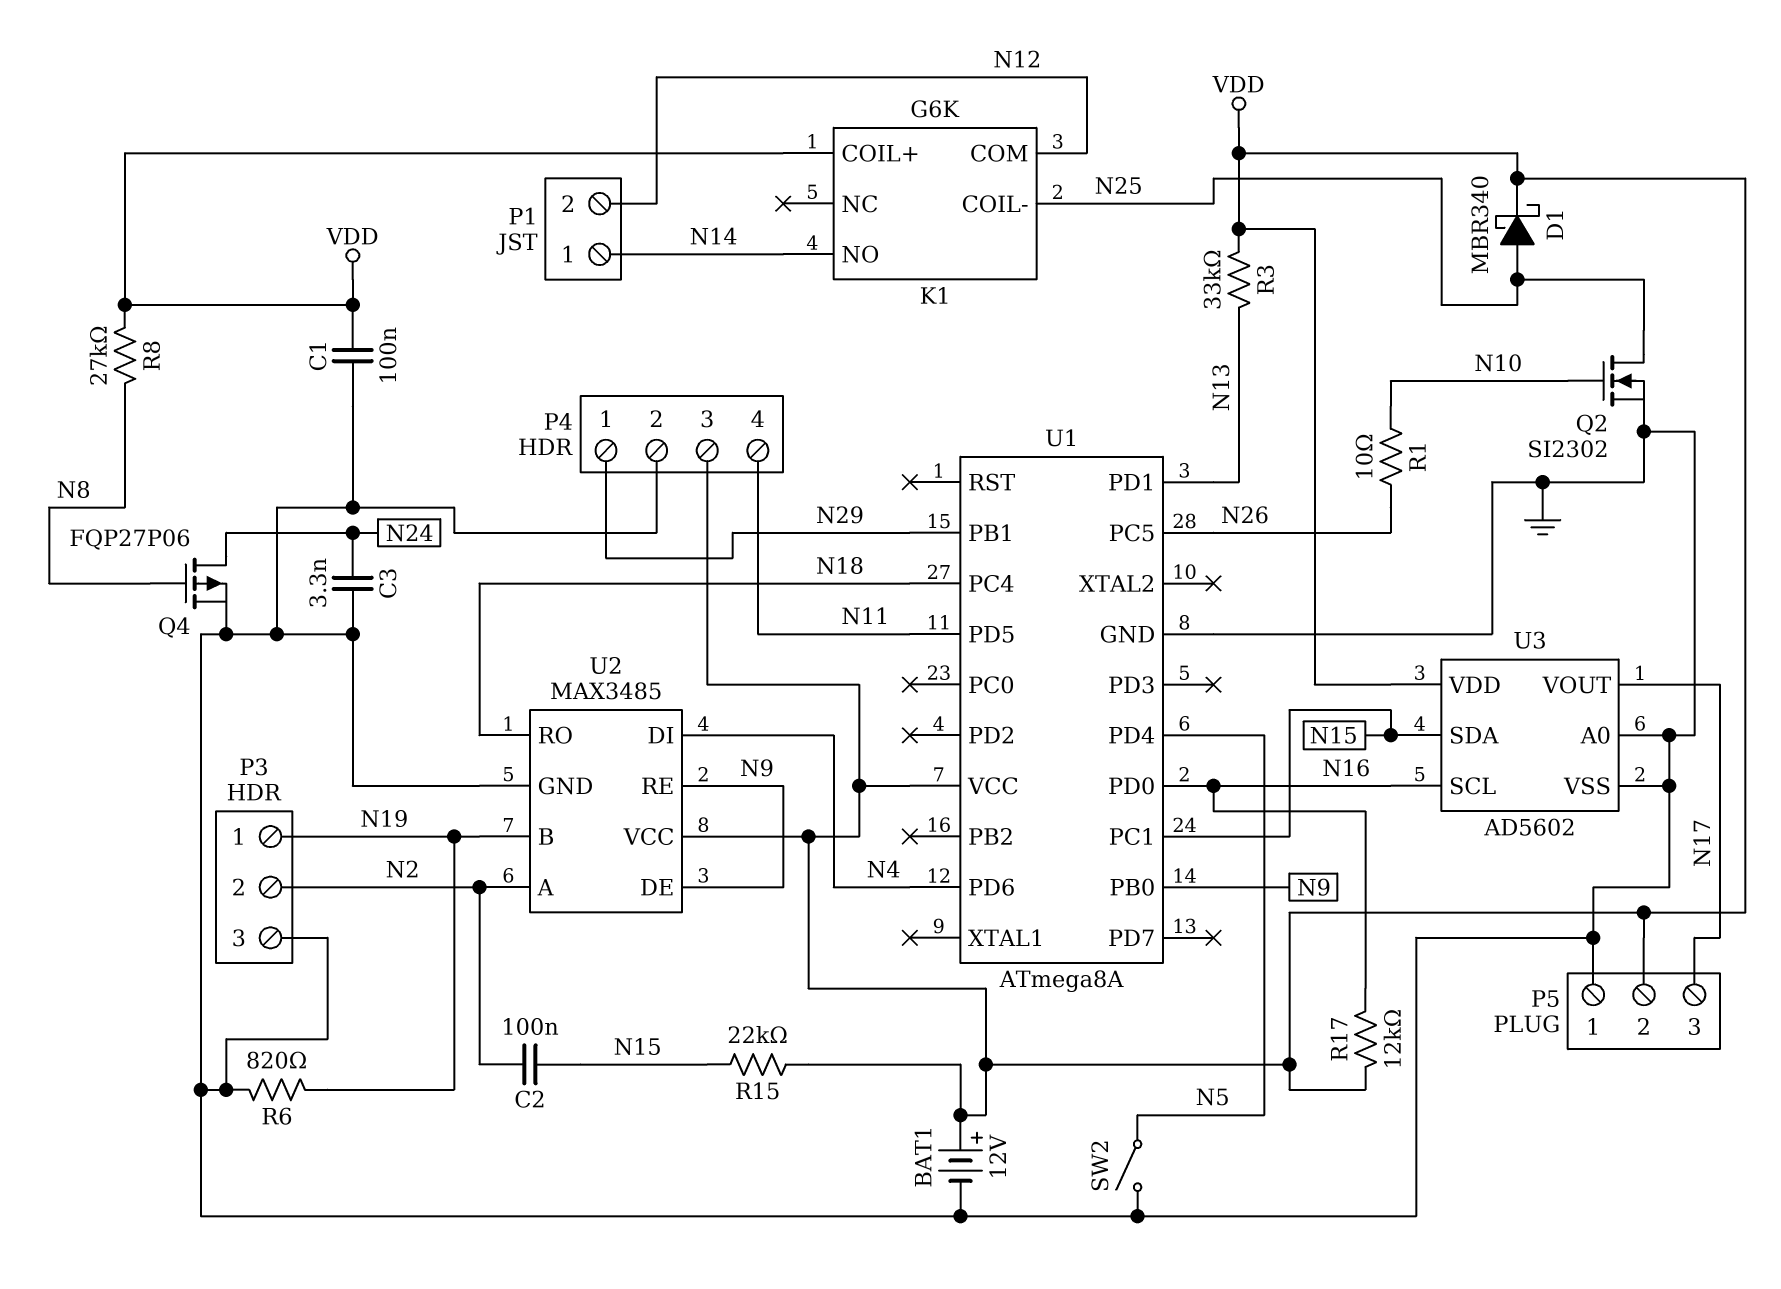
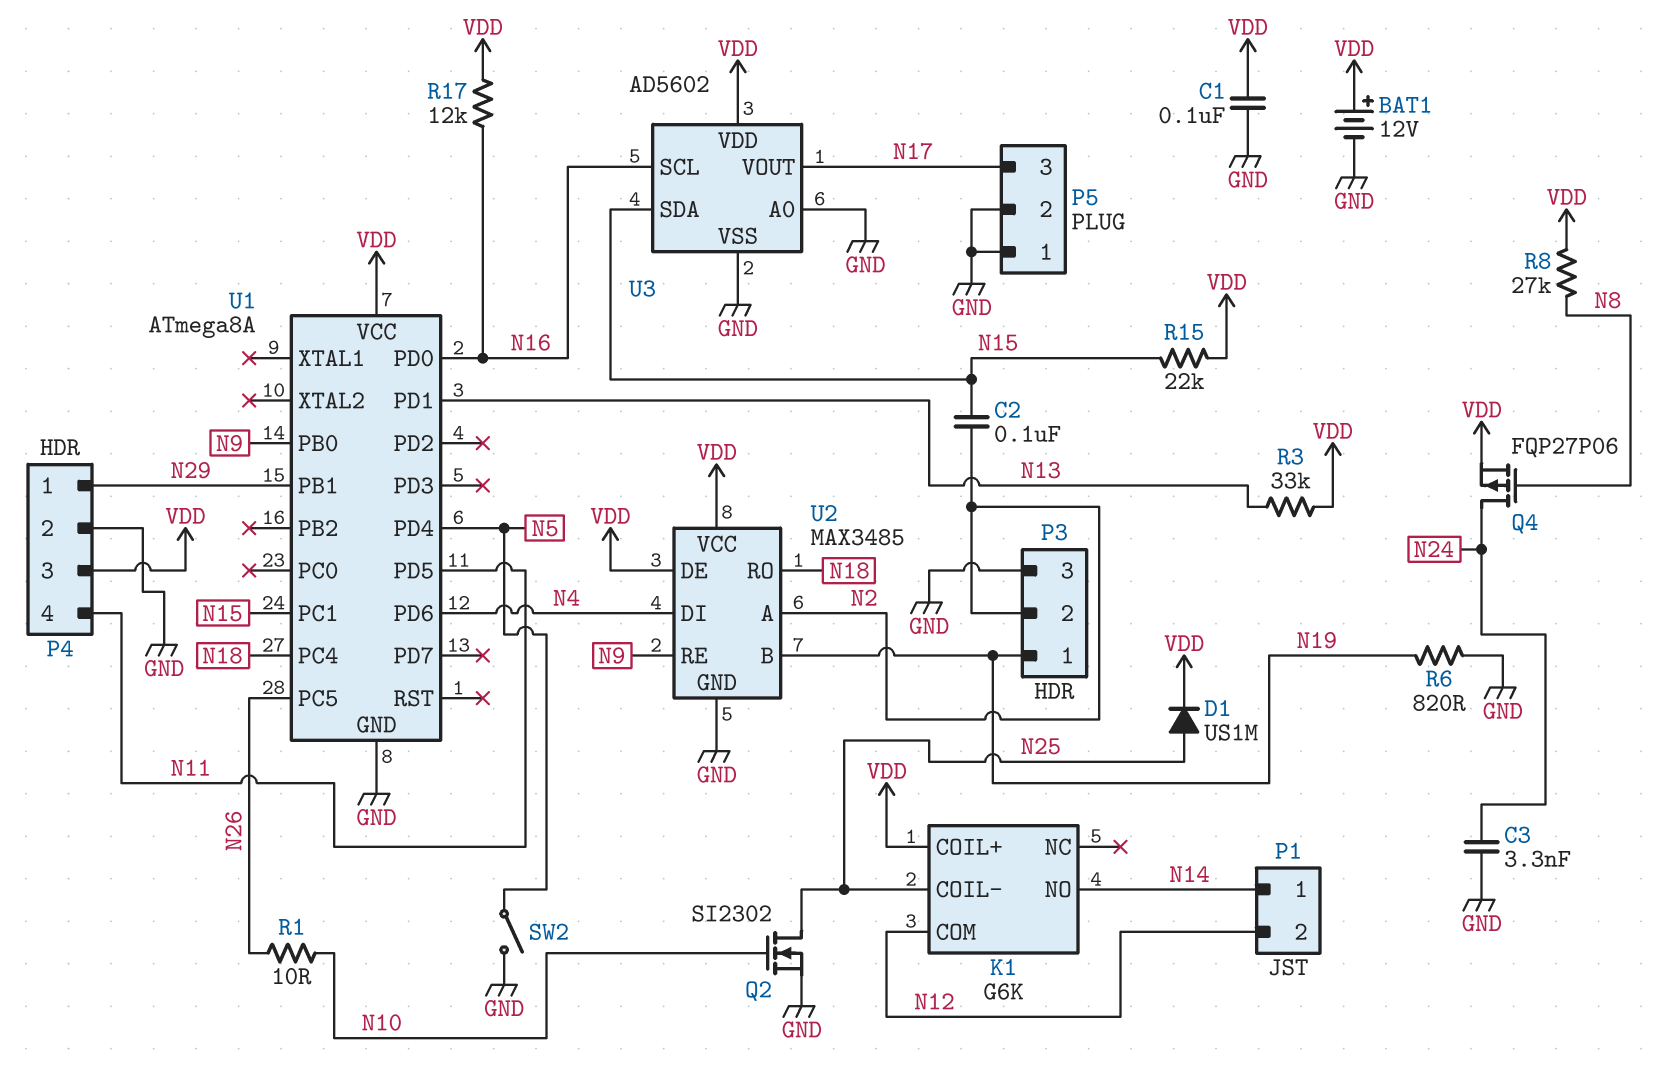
D1: schottky MBR340 (A N25, K VDD) -> diode US1M (A N25, K VDD)
P5 pin 2: VDD -> GND
Q4: PMOS FQP27P06 (G N8, D N24, S GND) -> PMOS FQP27P06 (G N8, D N24, S VDD)
U2 pin DE: N9 -> VDD

